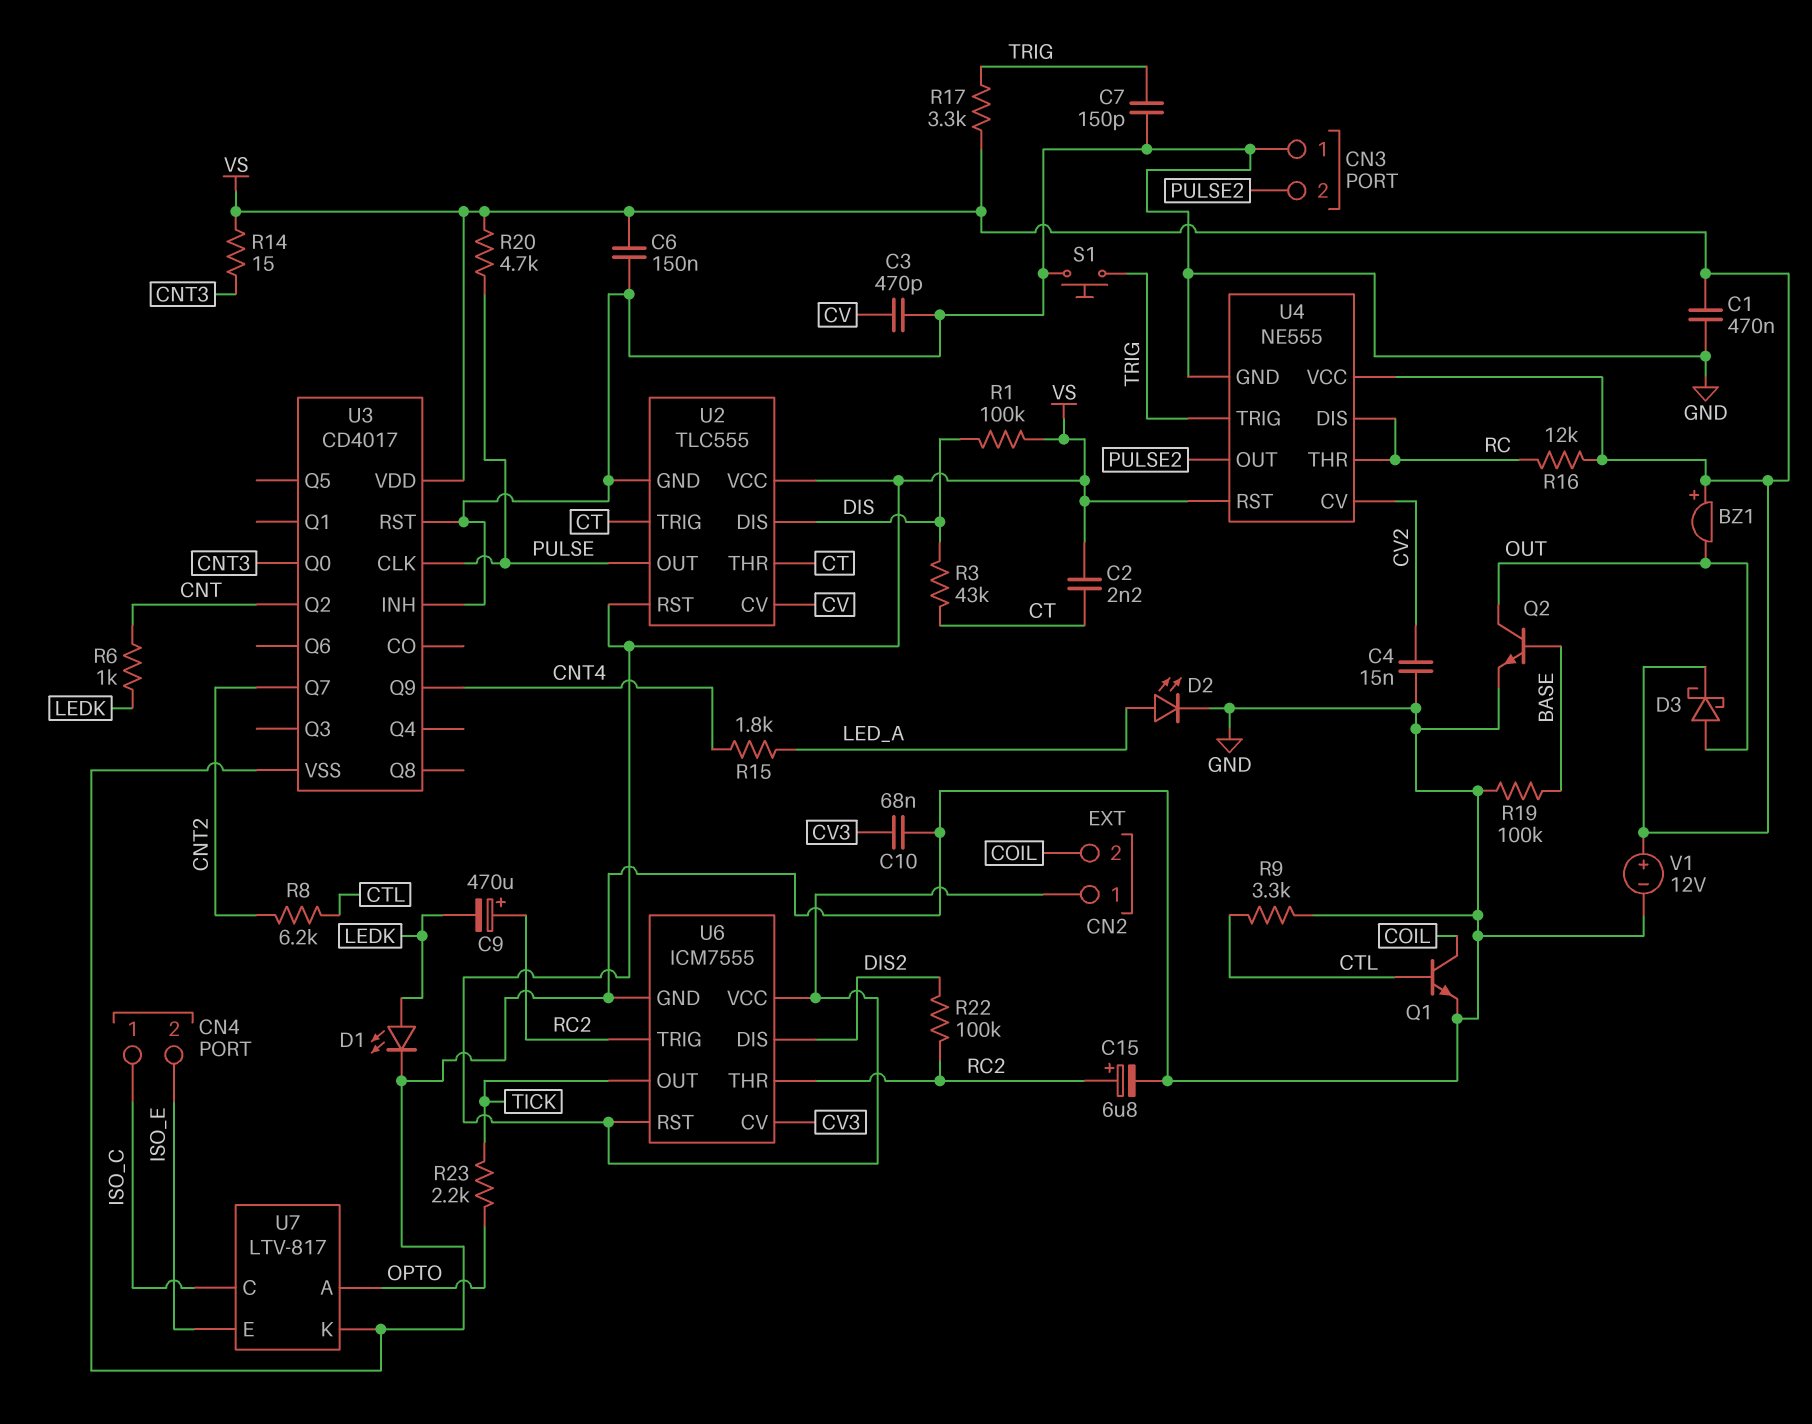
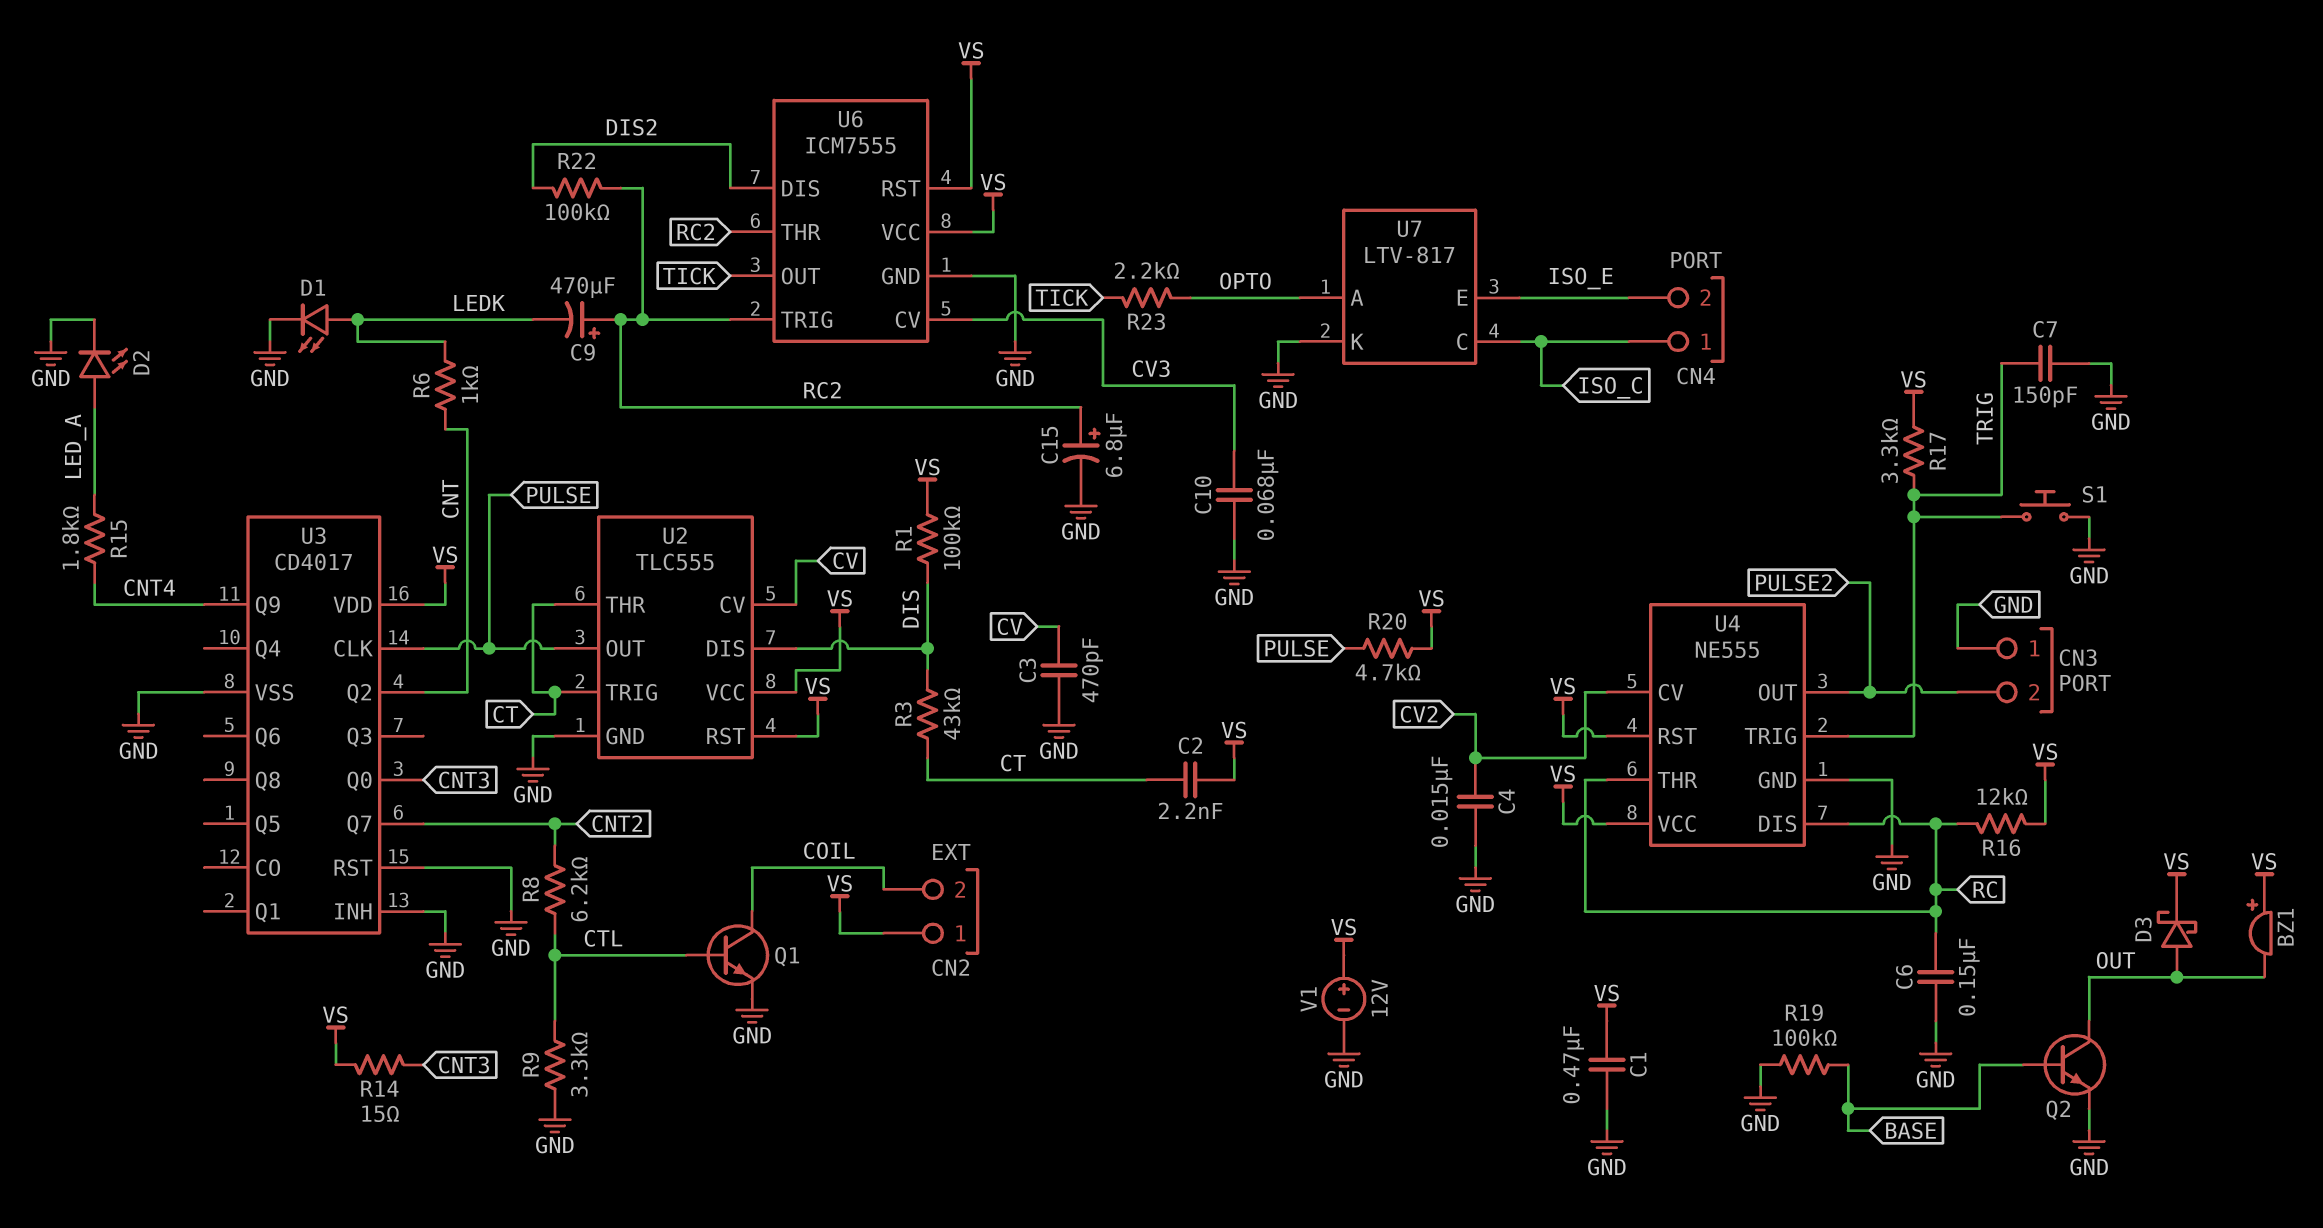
C6: 150nF (GND, VS) -> 150nF (GND, RC)

